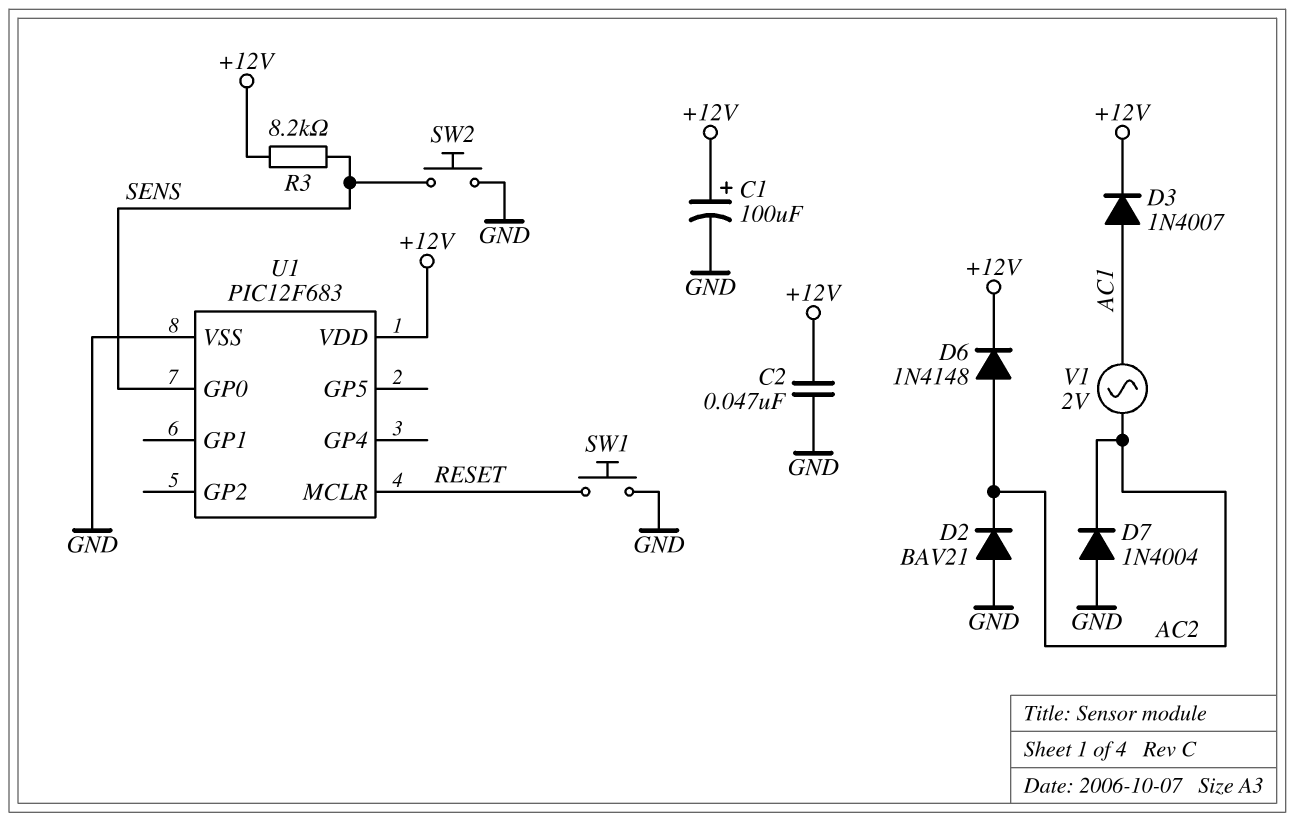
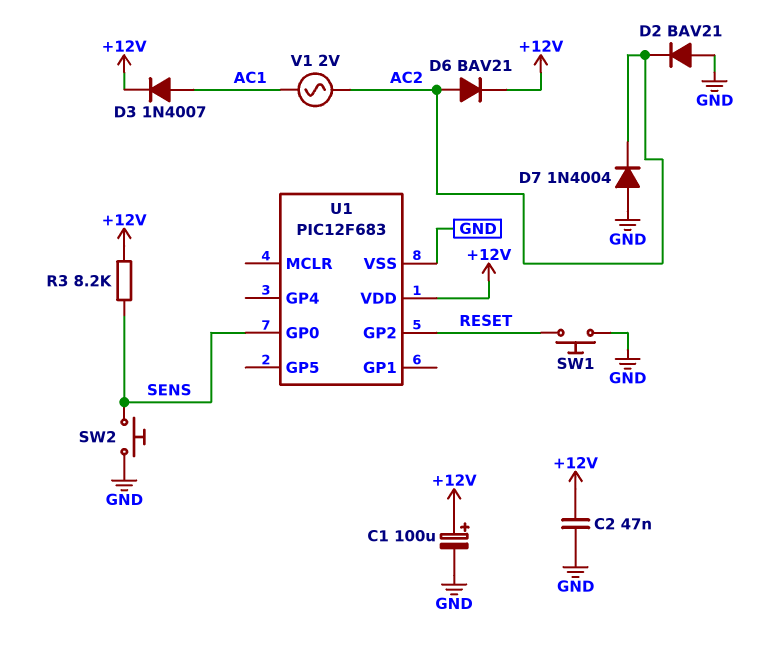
D6: diode 1N4148 (A AC2, K +12V) -> diode BAV21 (A AC2, K +12V)
U1 pin GP2: none -> RESET
U1 pin MCLR: RESET -> none

